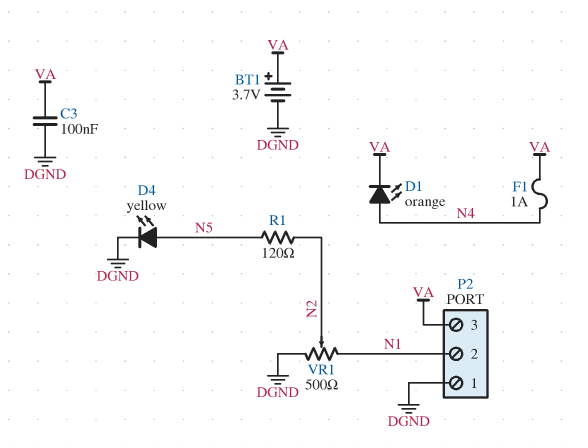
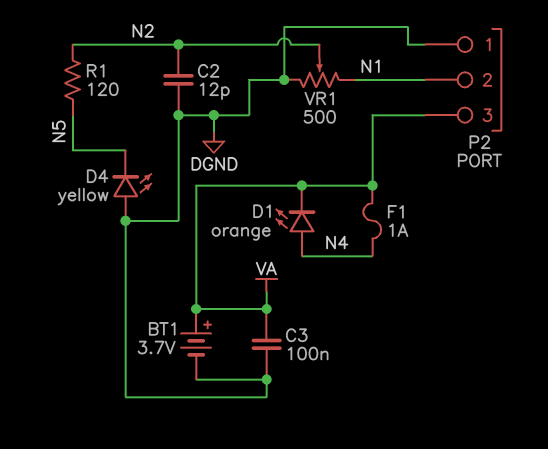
C2: none -> 12pF (DGND, N2)
D4: LED yellow (A N5, K DGND) -> LED yellow (A DGND, K N5)

